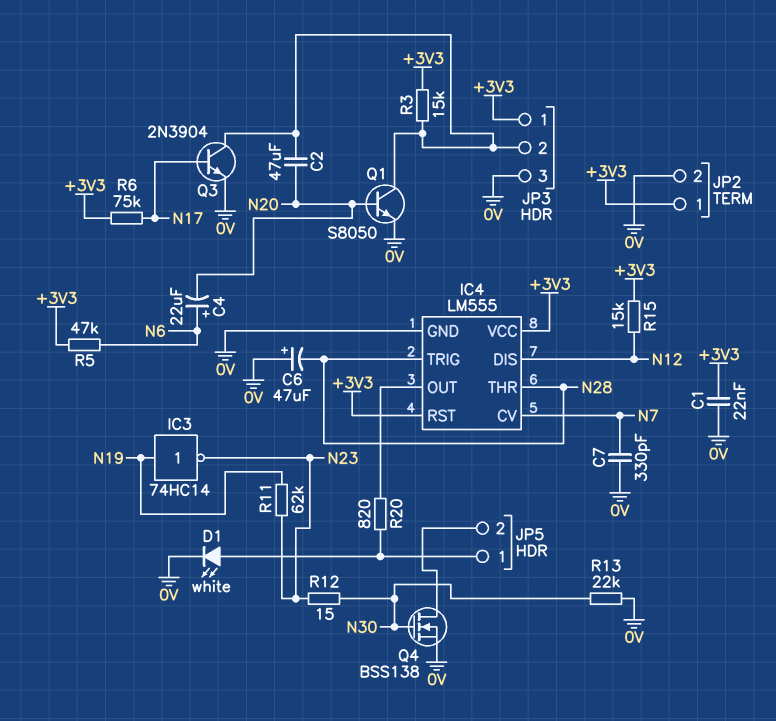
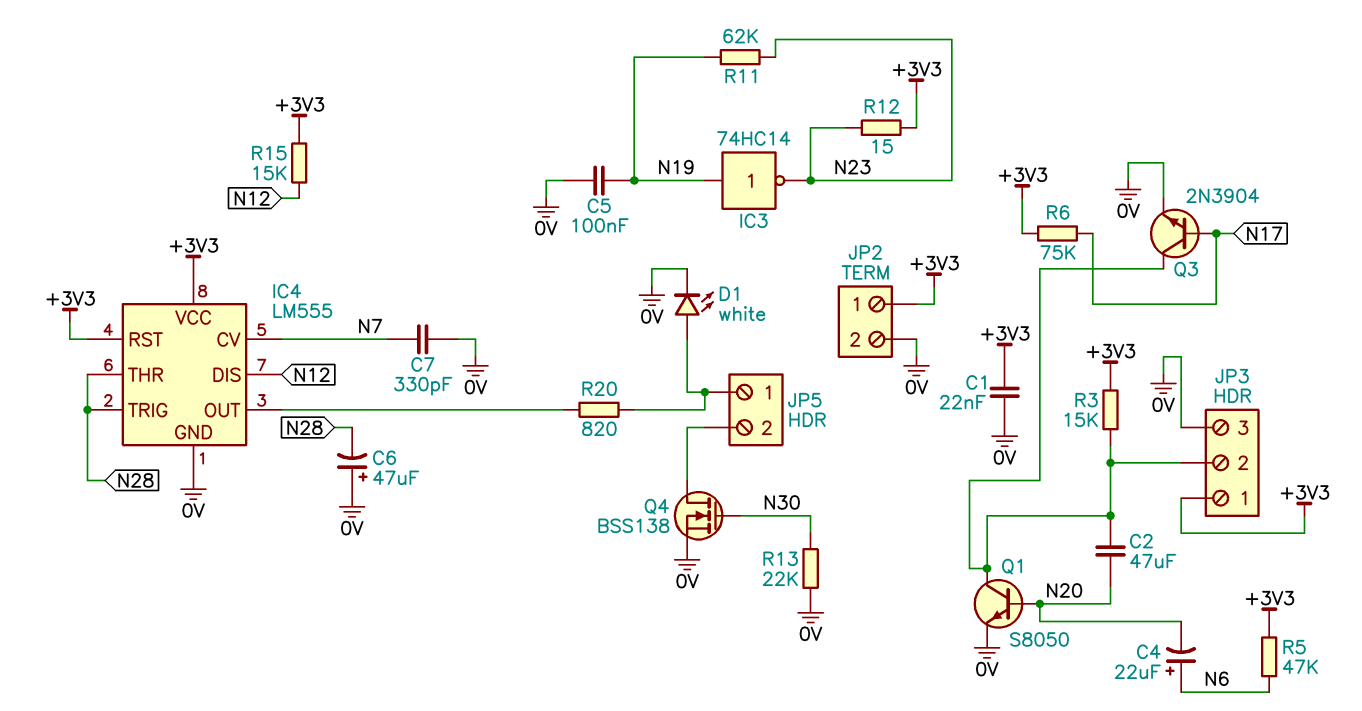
C5: none -> 100nF (0V, N19)
R12: 15 (N23, N30) -> 15 (+3V3, N23)

